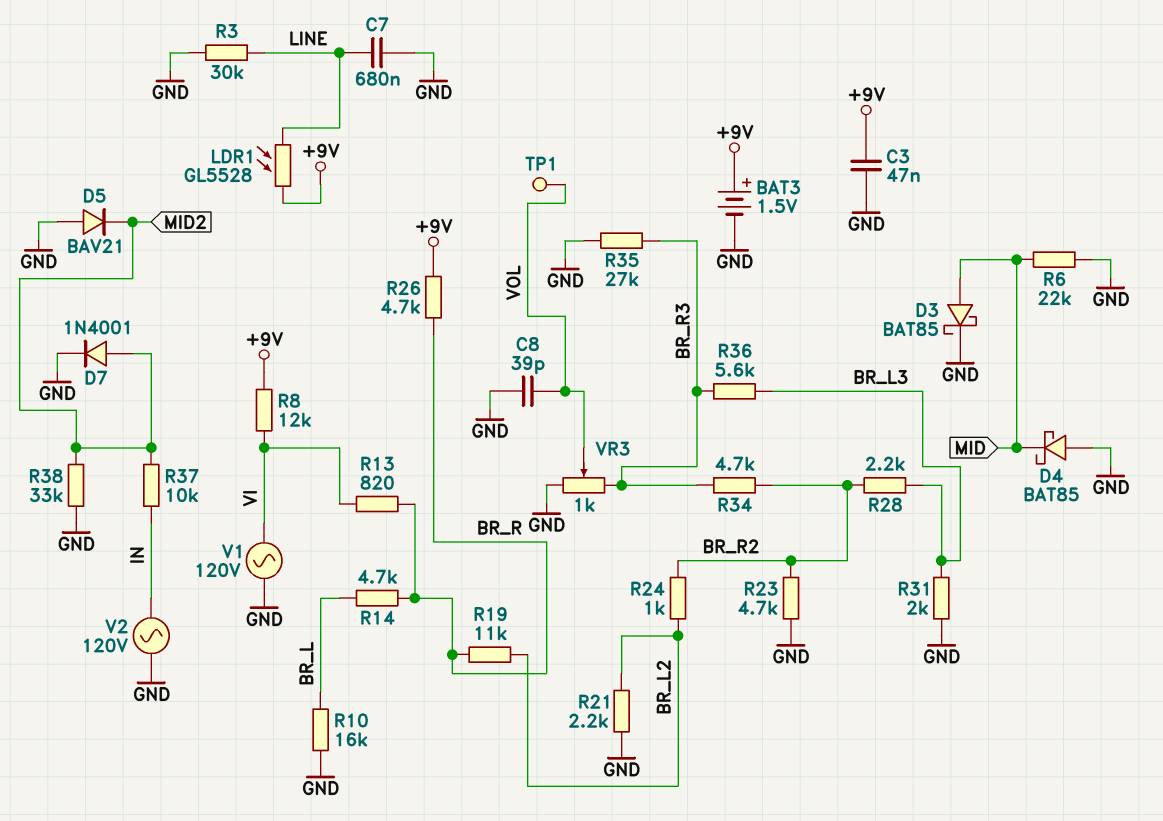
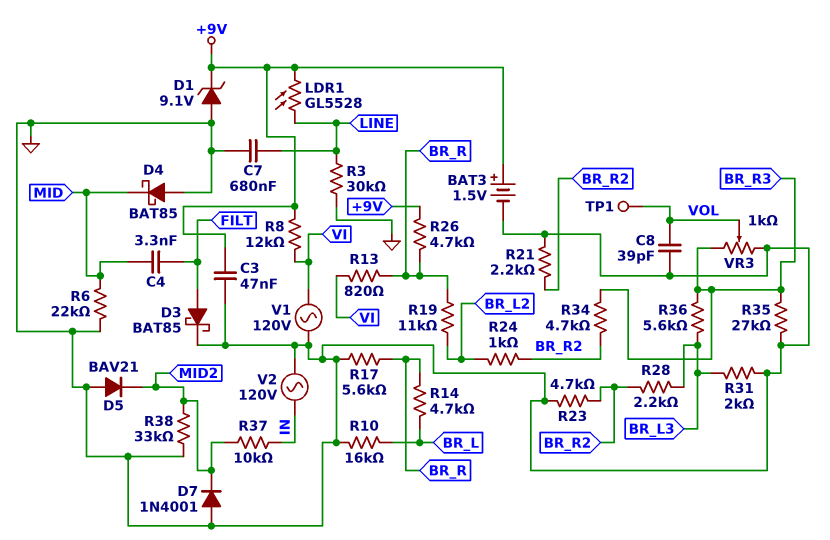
C4: none -> 3.3nF (FILT, MID)
D1: none -> zener 9.1V (A GND, K +9V)
D3: schottky BAT85 (A MID, K GND) -> schottky BAT85 (A FILT, K GND)
D7: diode 1N4001 (A MID2, K GND) -> diode 1N4001 (A GND, K MID2)
R17: none -> 5.6k (BR_R, GND)
R21: 2.2k (BR_L2, GND) -> 2.2k (BR_R2, GND)

